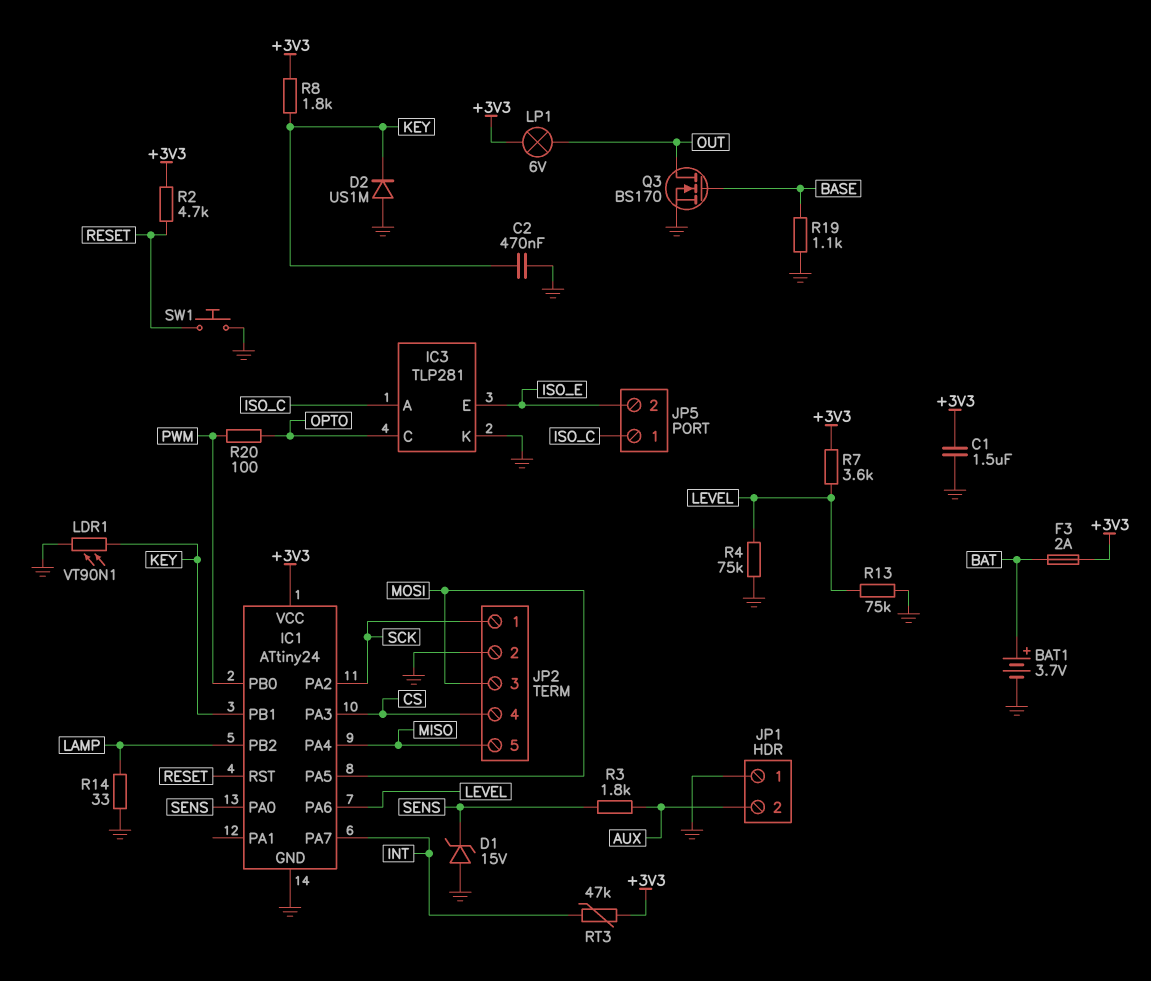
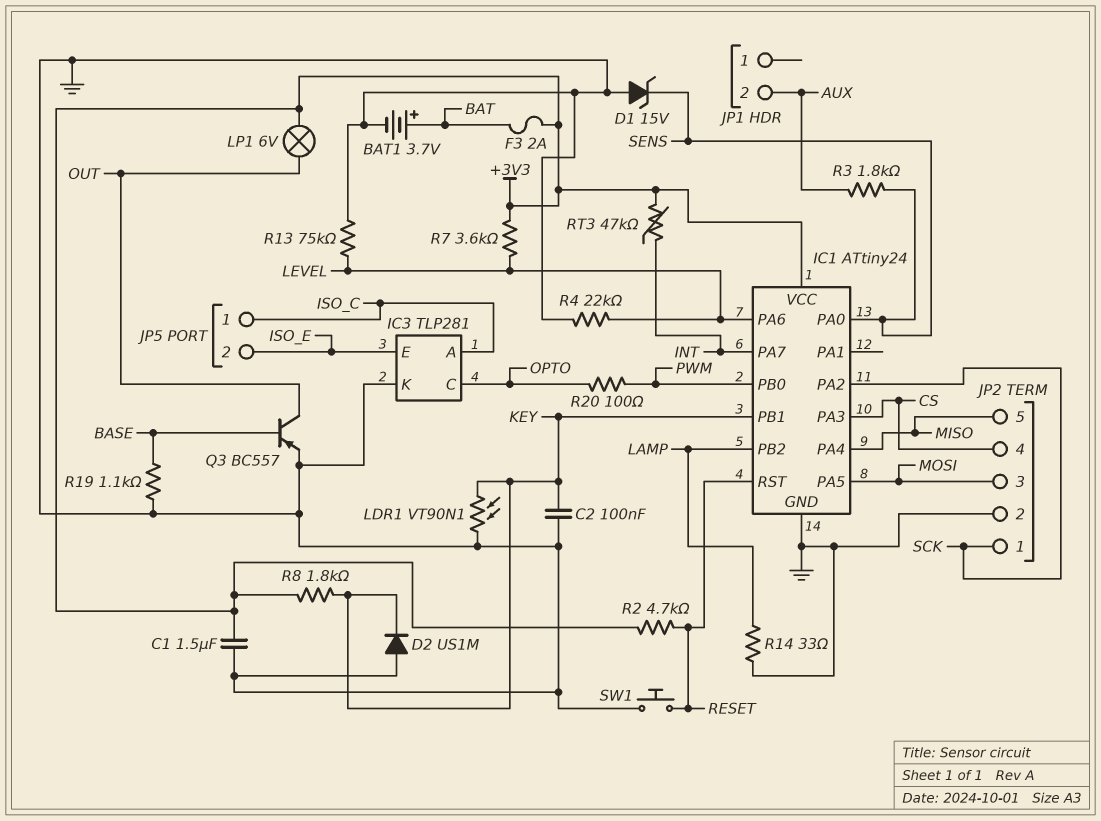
C2: 470nF (GND, KEY) -> 100nF (GND, KEY)
JP1 pin 1: GND -> none
Q3: NMOS BS170 (G BASE, D OUT, S GND) -> PNP BC557 (B BASE, C OUT, E GND)
R4: 75k (GND, LEVEL) -> 22k (GND, LEVEL)

